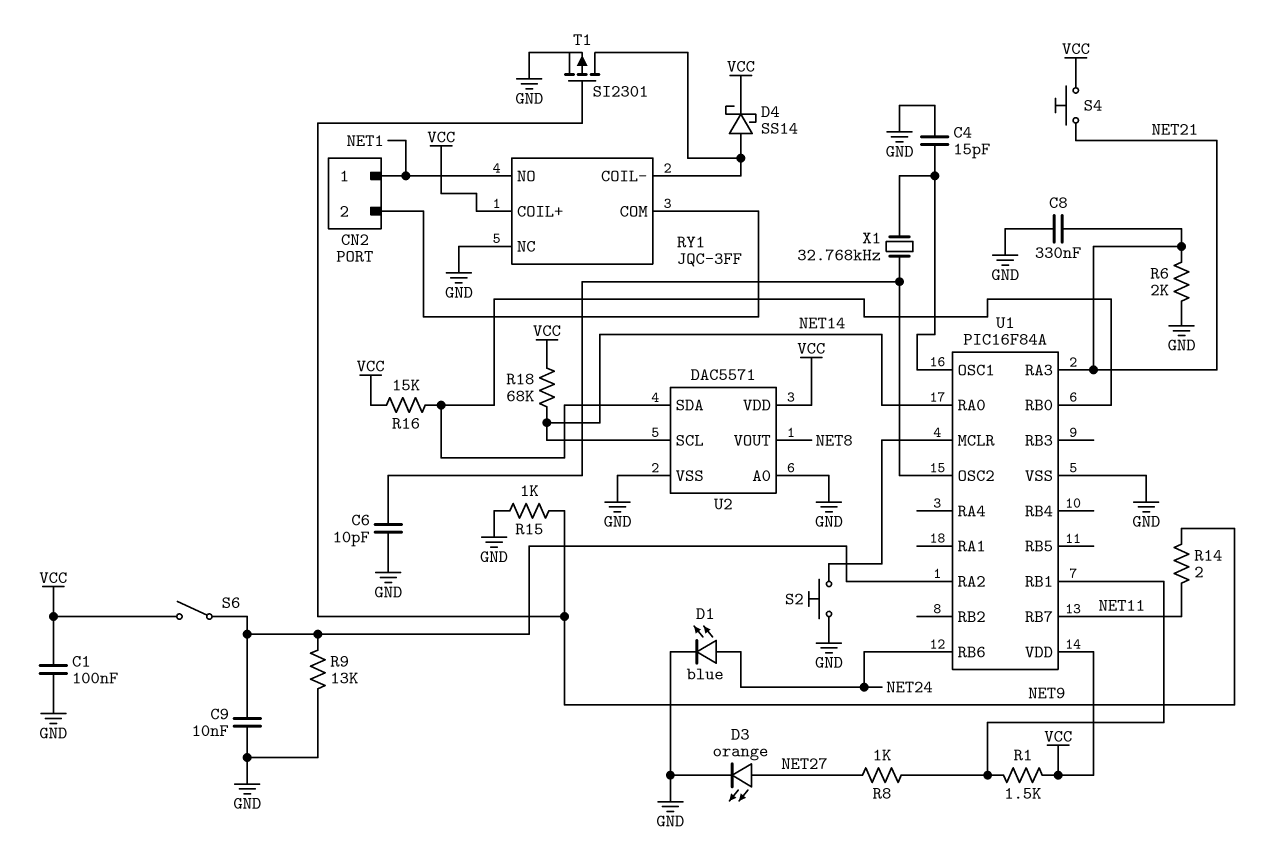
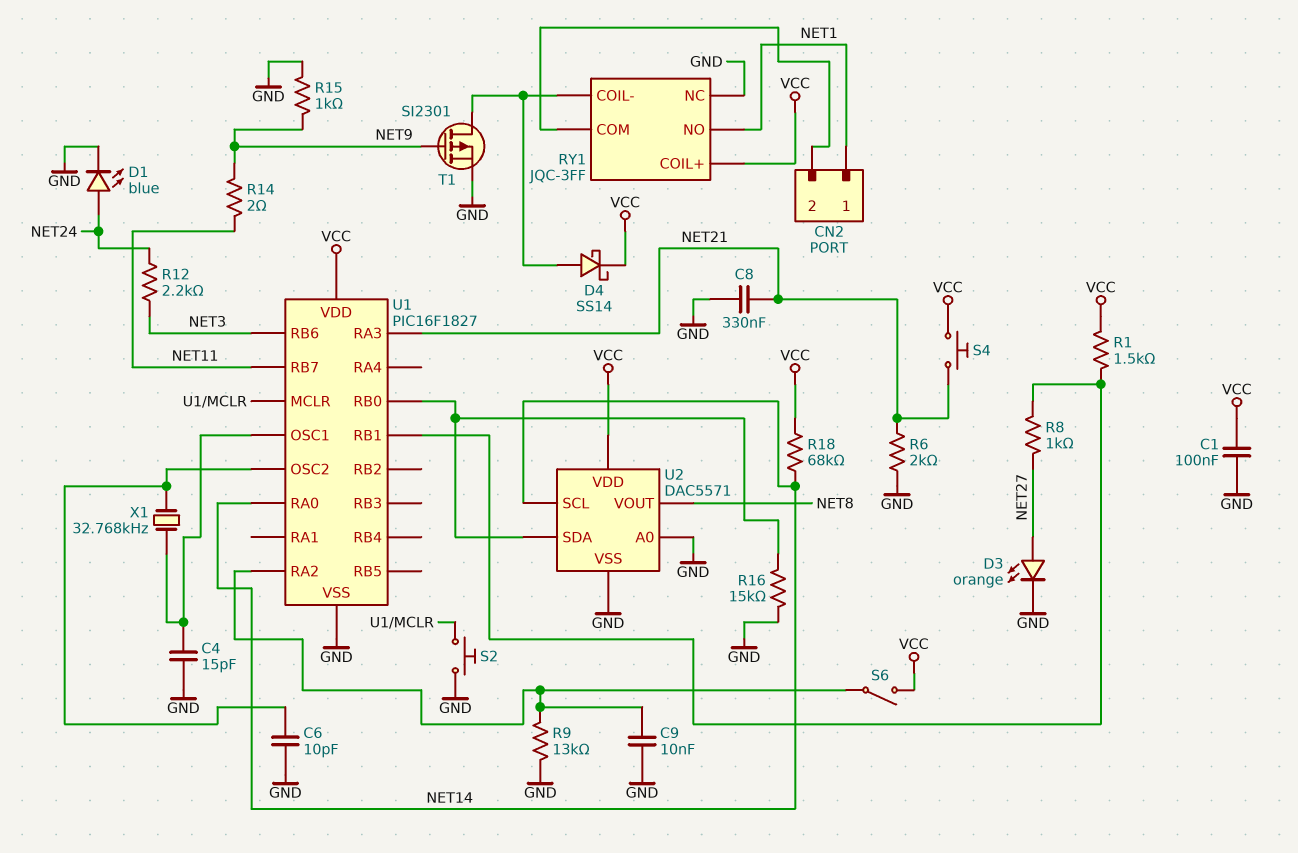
R12: none -> 2.2k (NET3, NET24)
R16: 15k (U1/RB0, VCC) -> 15k (GND, U1/RB0)
U1: PIC16F84A -> PIC16F1827
U1 pin RB6: NET24 -> NET3

